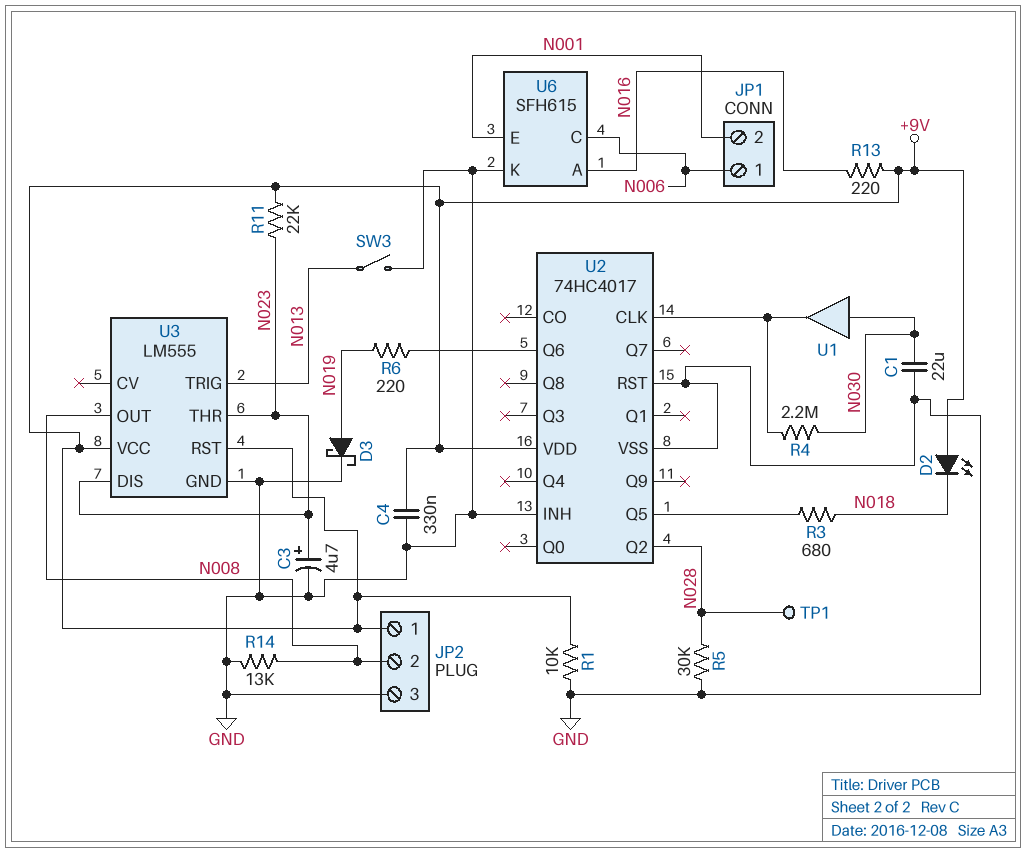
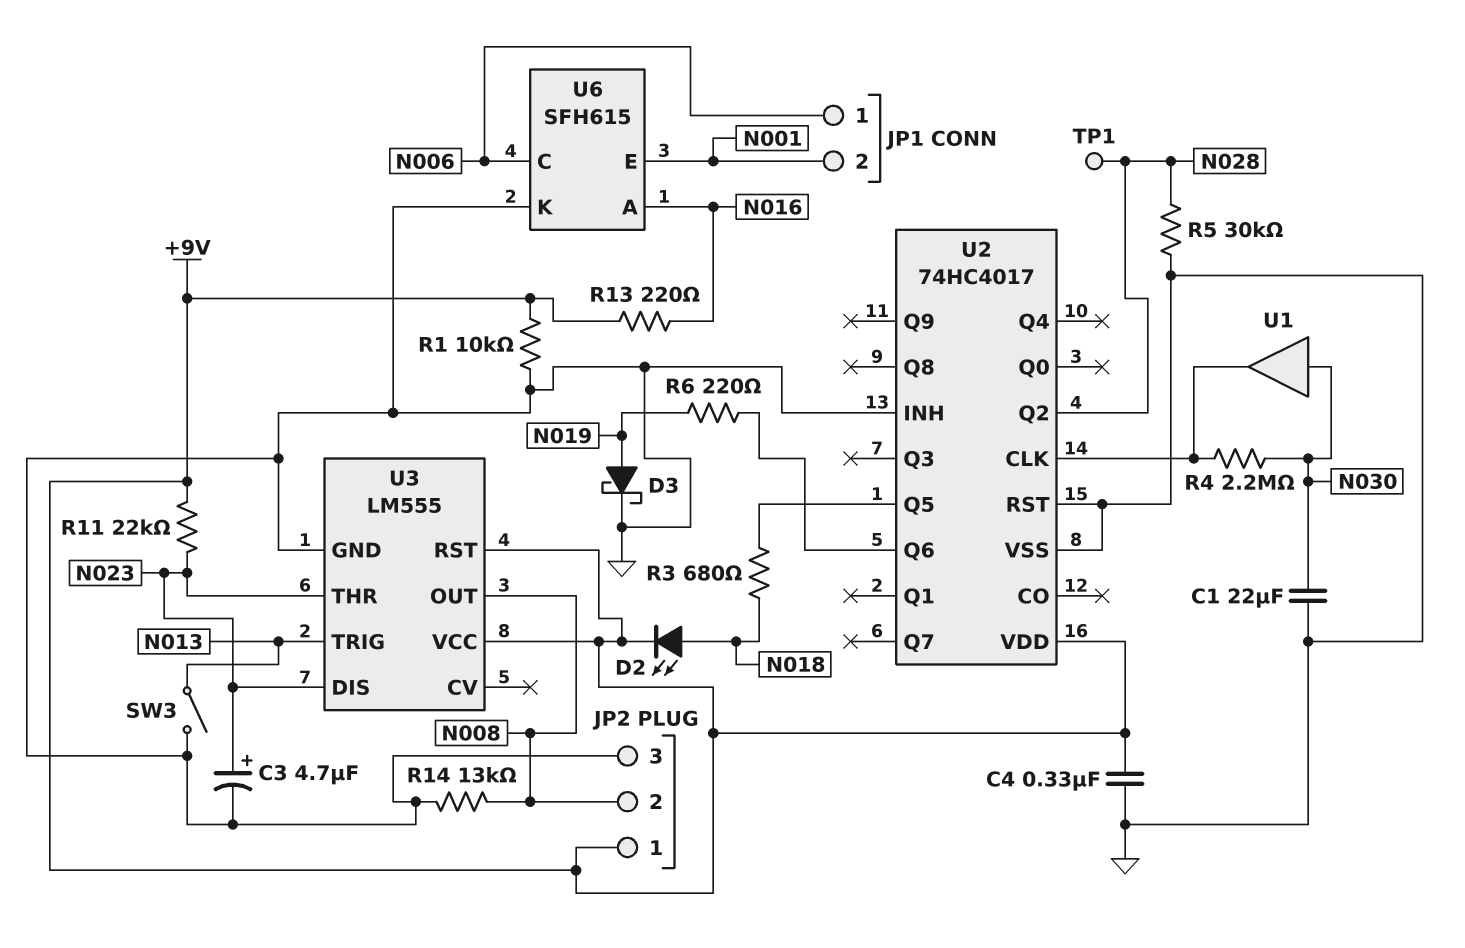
D2: LED (A +9V, K N018) -> LED (A N018, K +9V)

